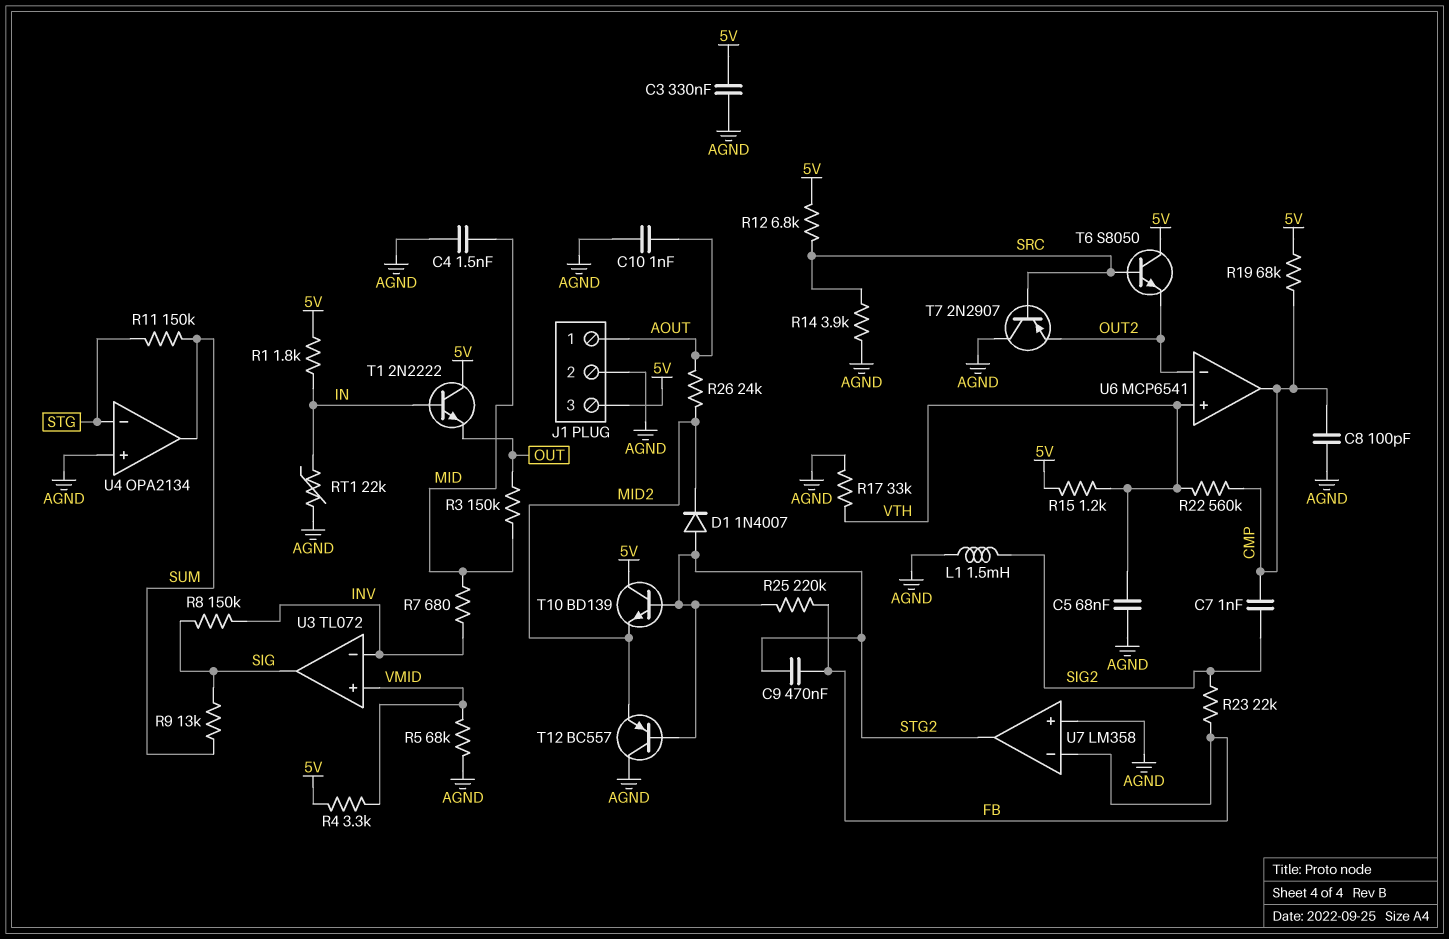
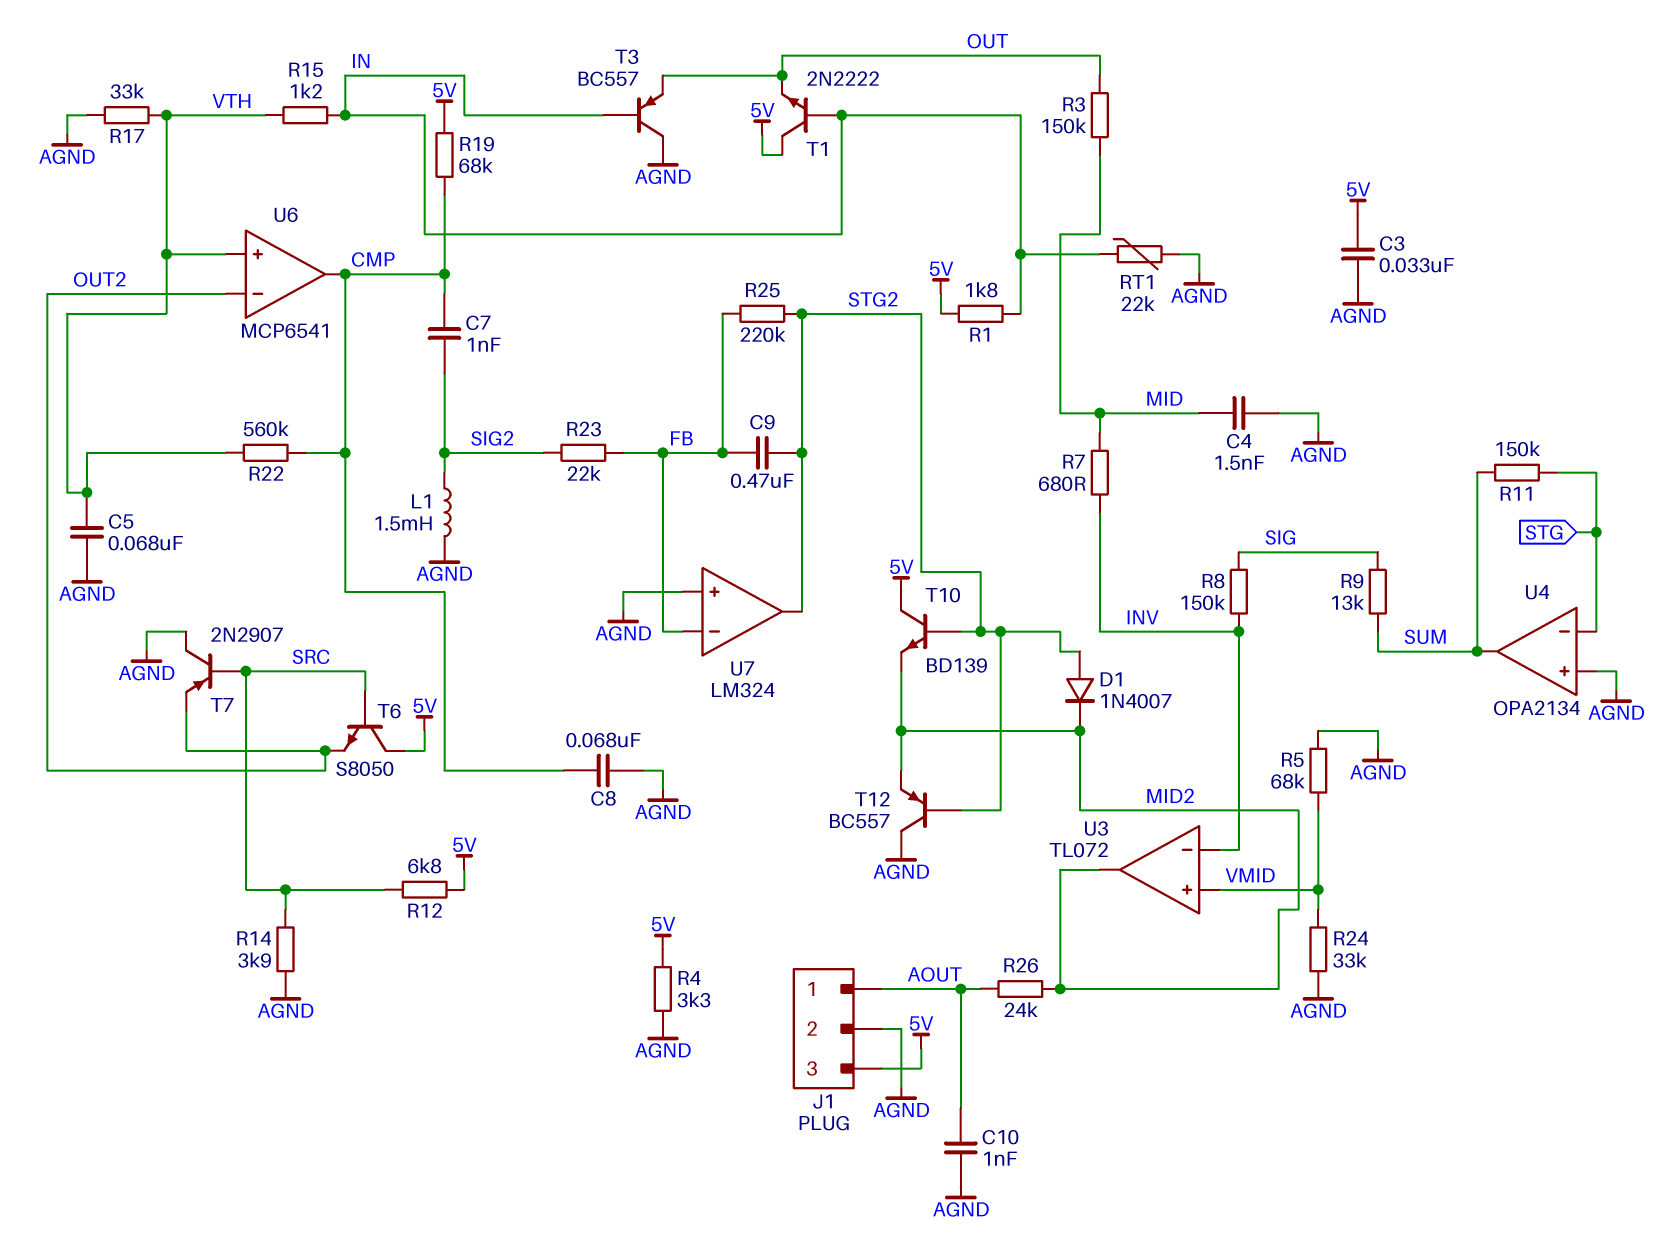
C3: 330nF (5V, AGND) -> 33nF (5V, AGND)
C8: 100pF (AGND, CMP) -> 68nF (AGND, CMP)
R4: 3.3k (5V, VMID) -> 3.3k (5V, AGND)
R15: 1.2k (5V, VTH) -> 1.2k (IN, VTH)
R24: none -> 33k (AGND, VMID)
T3: none -> PNP BC557 (B IN, C AGND, E OUT)
U3 pin out: SIG -> MID2
U7: LM358 -> LM324

